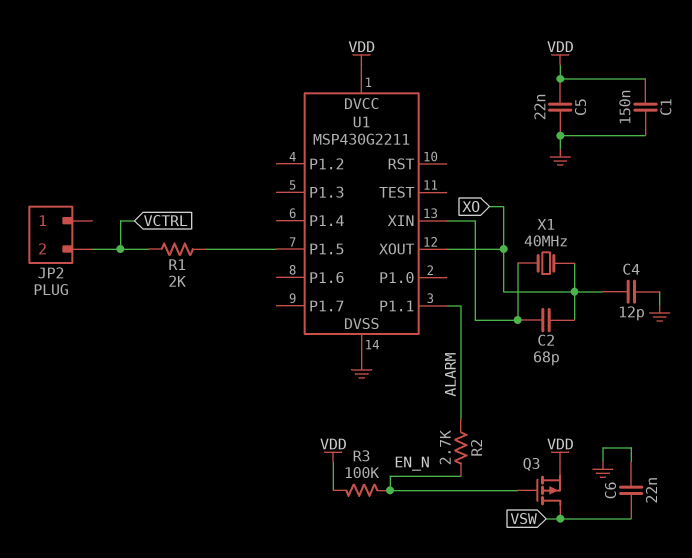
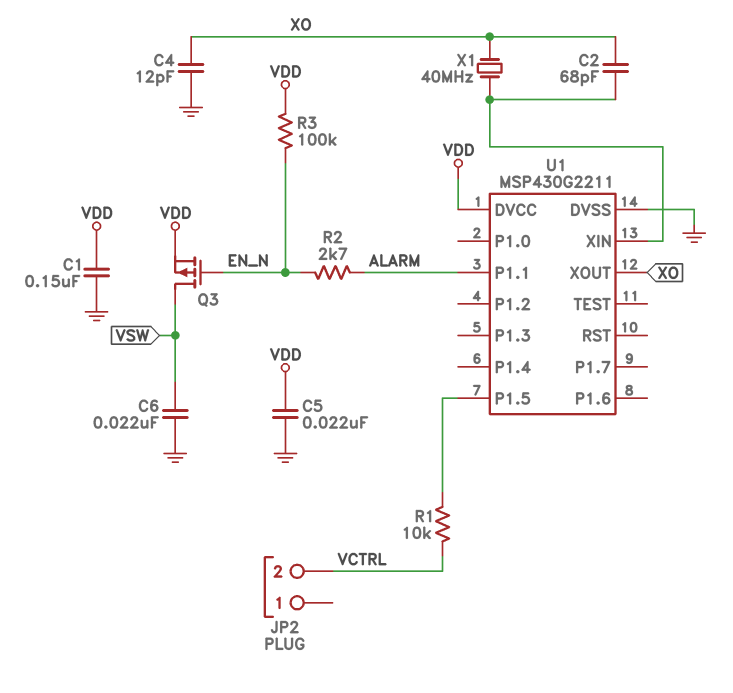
R1: 2k (U1/P1.5, VCTRL) -> 10k (U1/P1.5, VCTRL)

